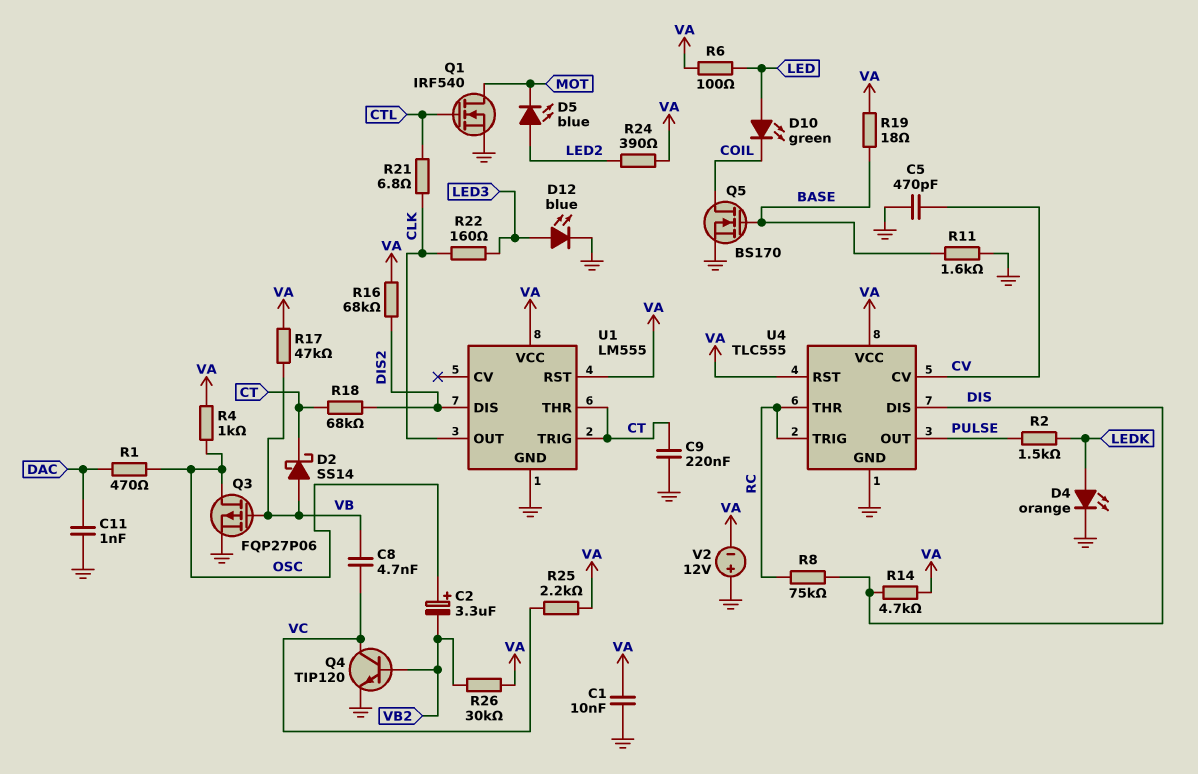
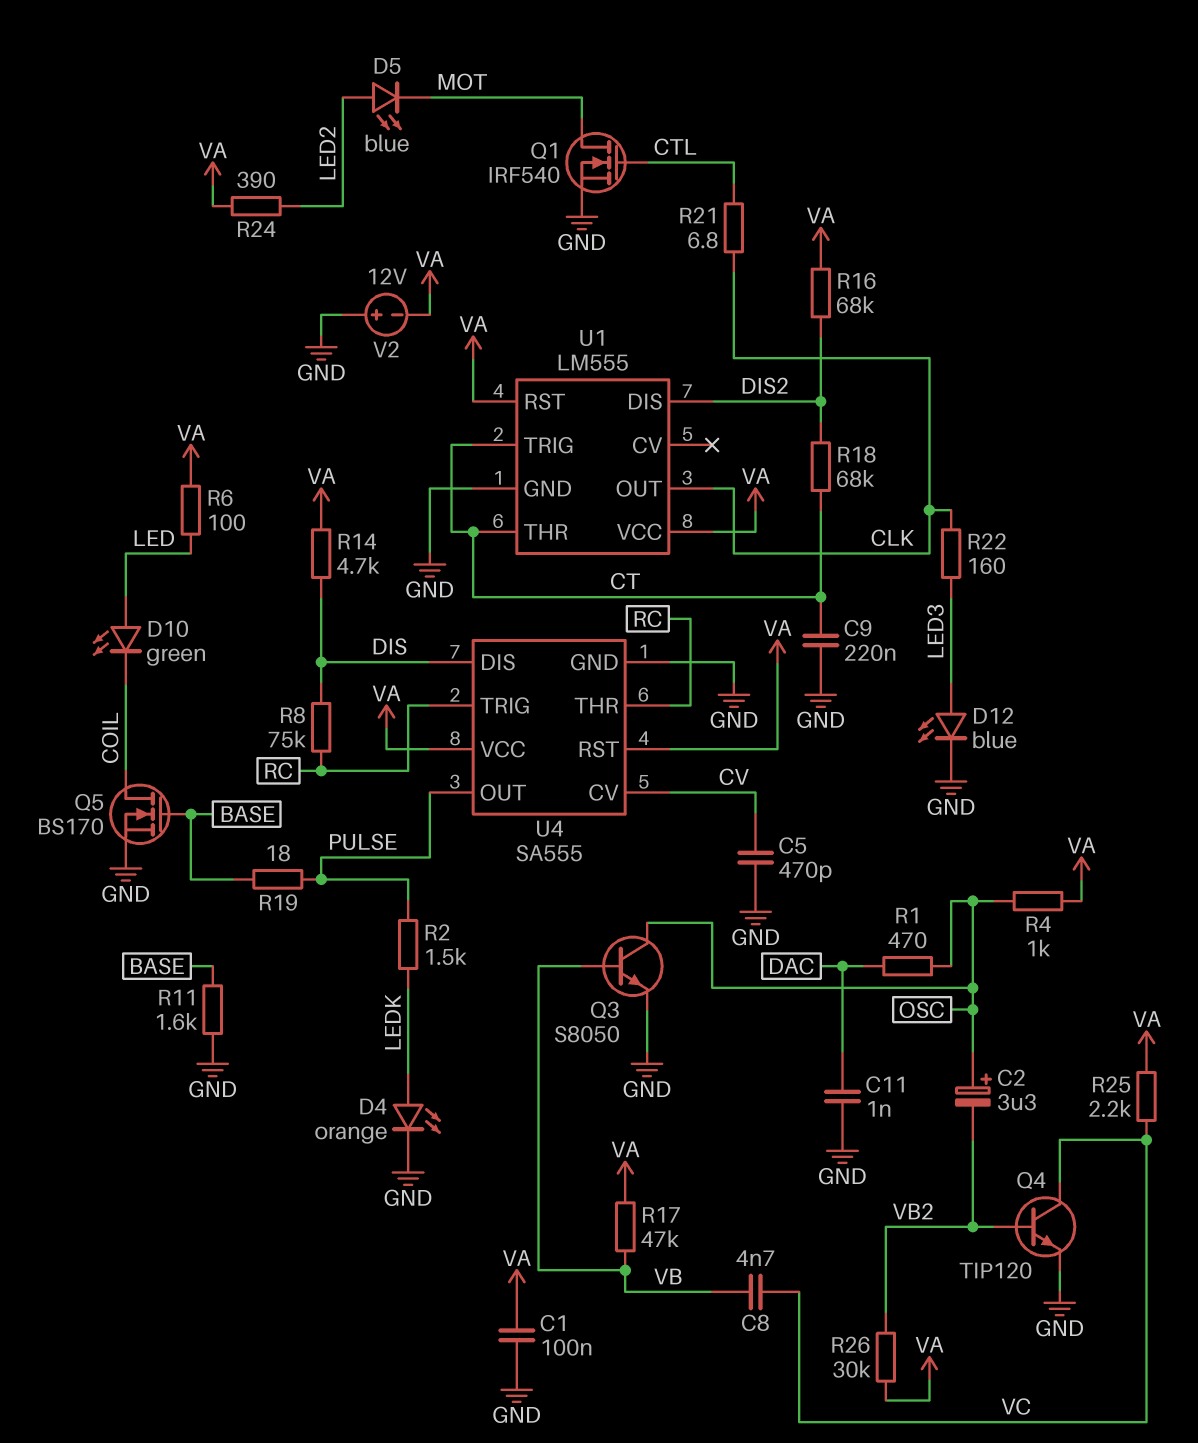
C1: 10nF (GND, VA) -> 100nF (GND, VA)
D2: schottky SS14 (A VB, K CT) -> none
Q3: PMOS FQP27P06 (G VB, D OSC, S GND) -> NPN S8050 (B VB, C OSC, E GND)
R19: 18 (BASE, VA) -> 18 (BASE, PULSE)
U4: TLC555 -> SA555

